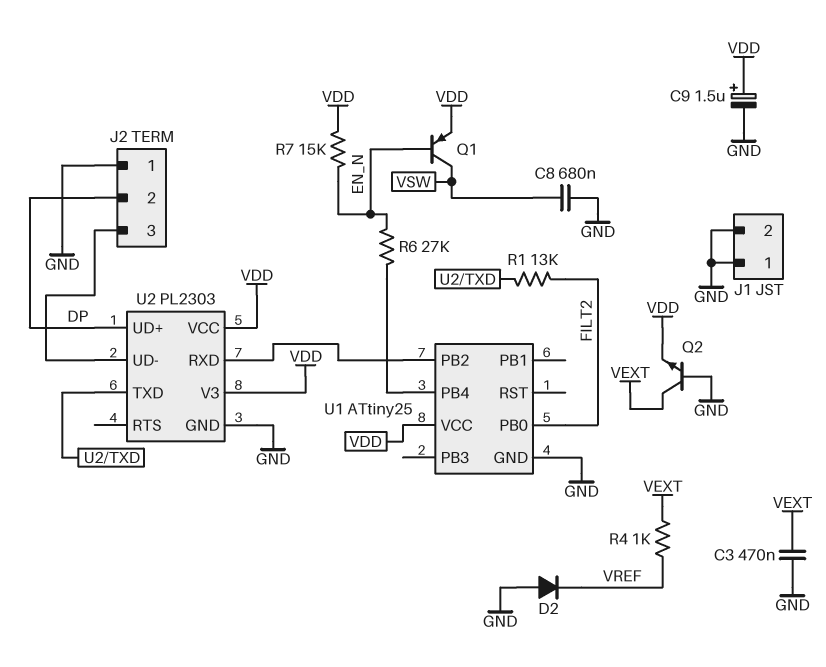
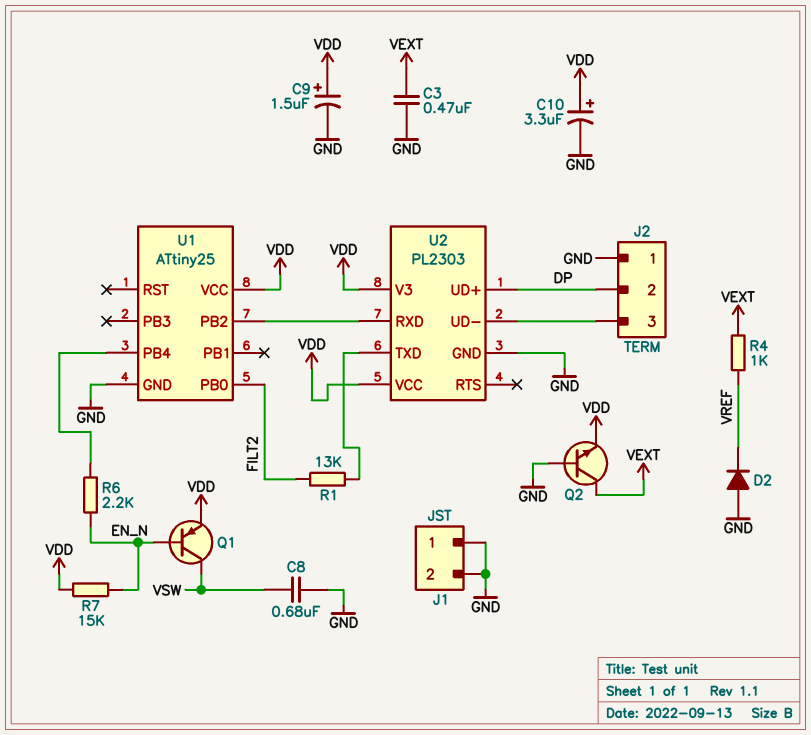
C10: none -> 3.3uF (plus VDD, minus GND)
R6: 27k (EN_N, U1/PB4) -> 2.2k (EN_N, U1/PB4)

